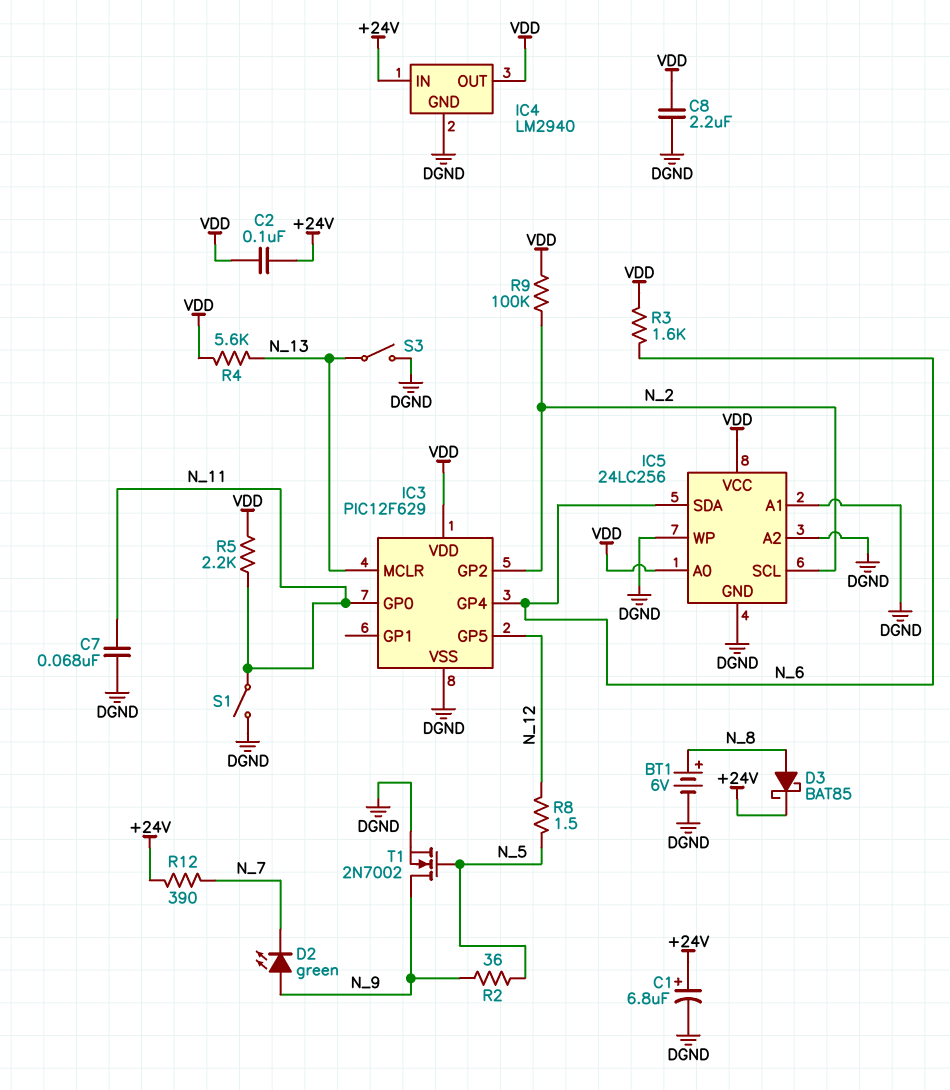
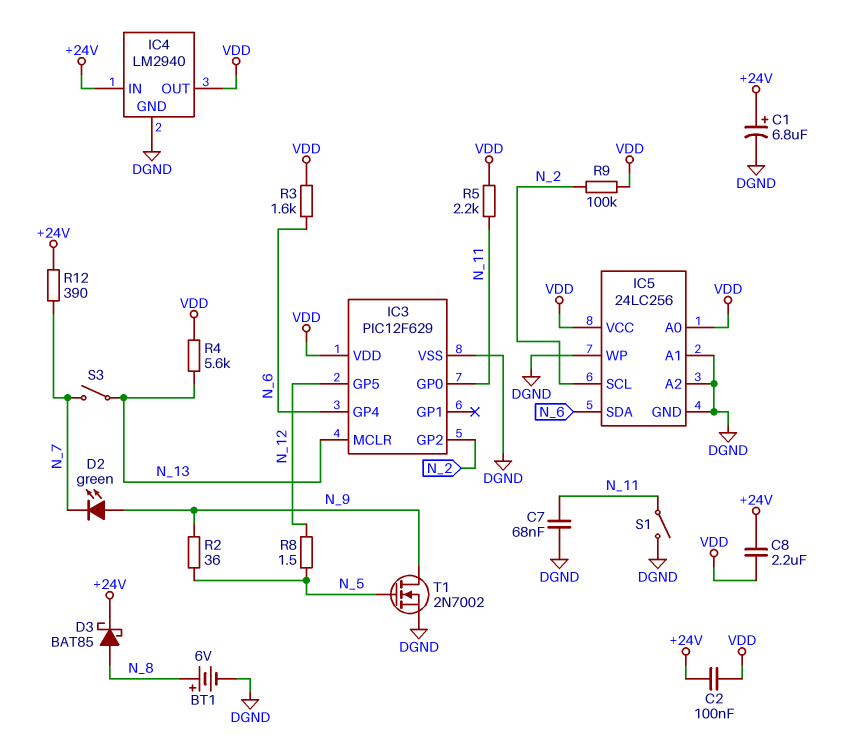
C8: 2.2uF (DGND, VDD) -> 2.2uF (+24V, VDD)
S3: switch (DGND, N_13) -> switch (N_7, N_13)

